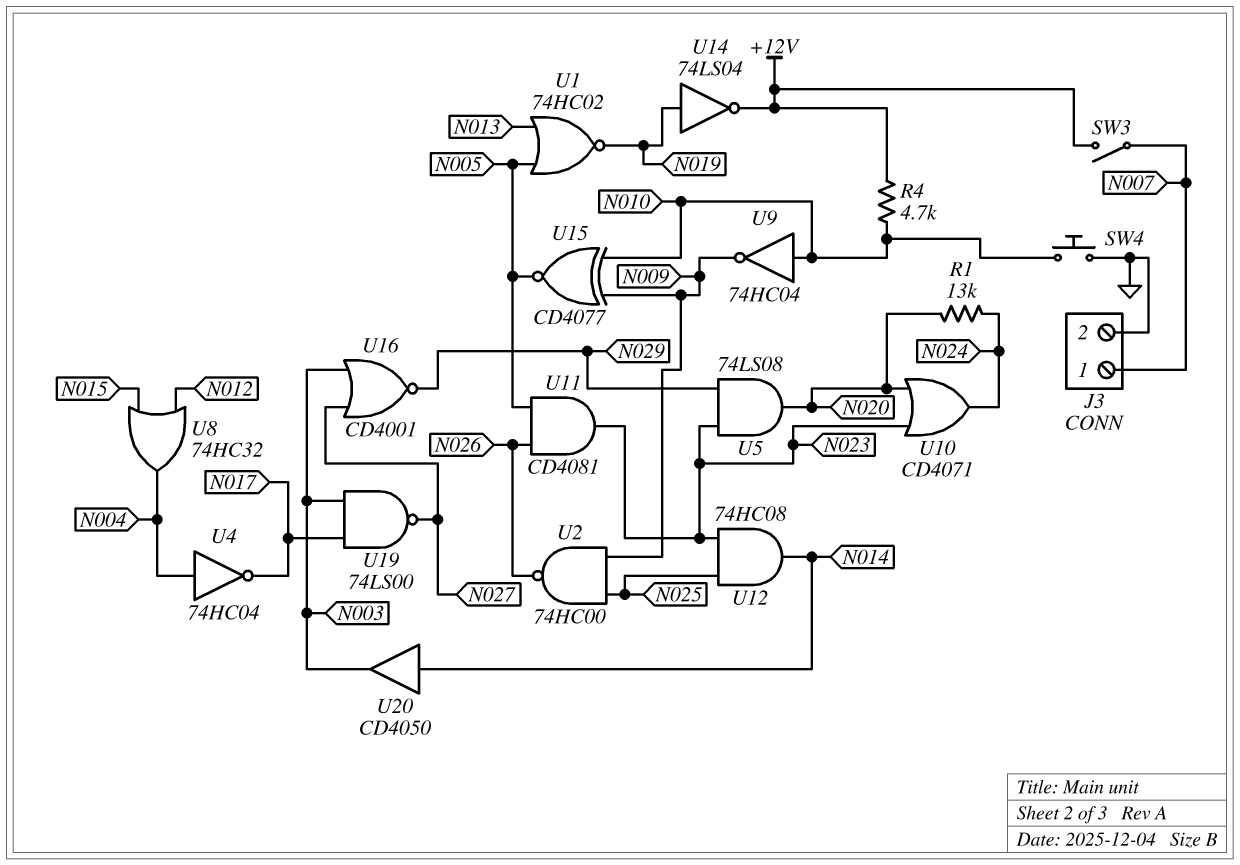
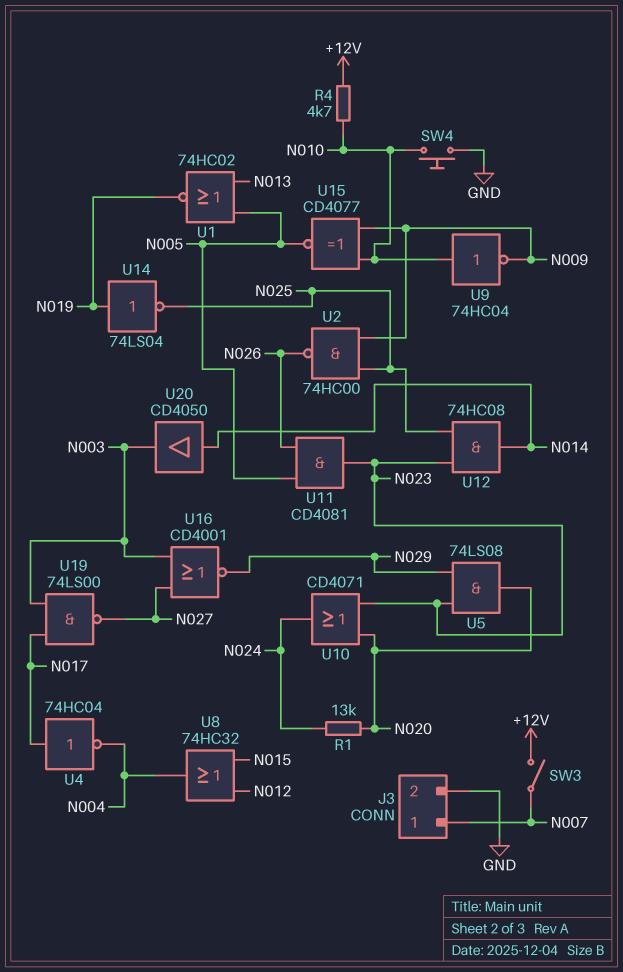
U4: NOT 74HC04 (in N004, out N017) -> NOT 74HC04 (in N017, out N004)
U14: NOT 74LS04 (in N019, out +12V) -> NOT 74LS04 (in N019, out N025)

